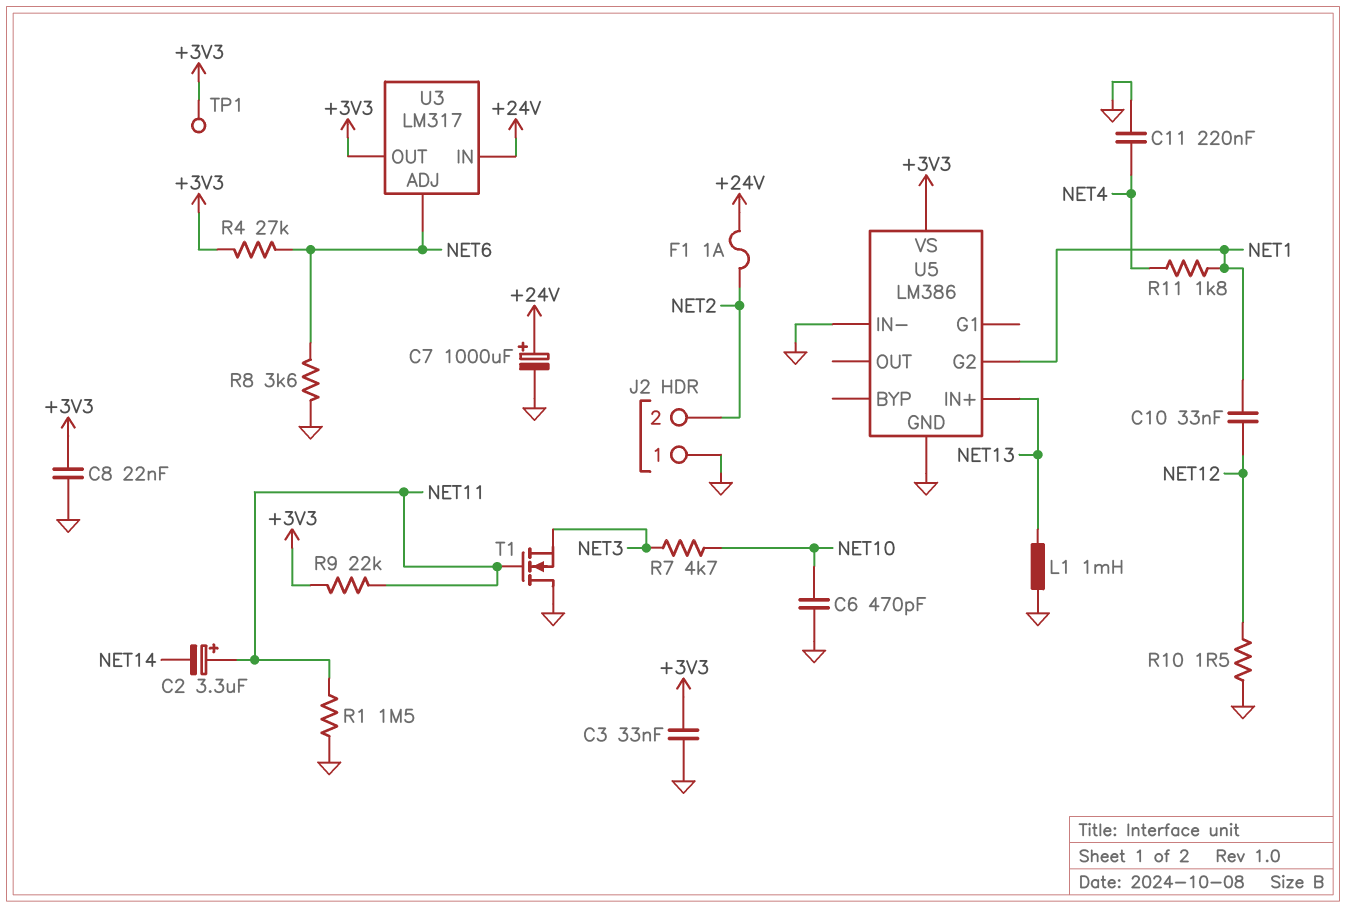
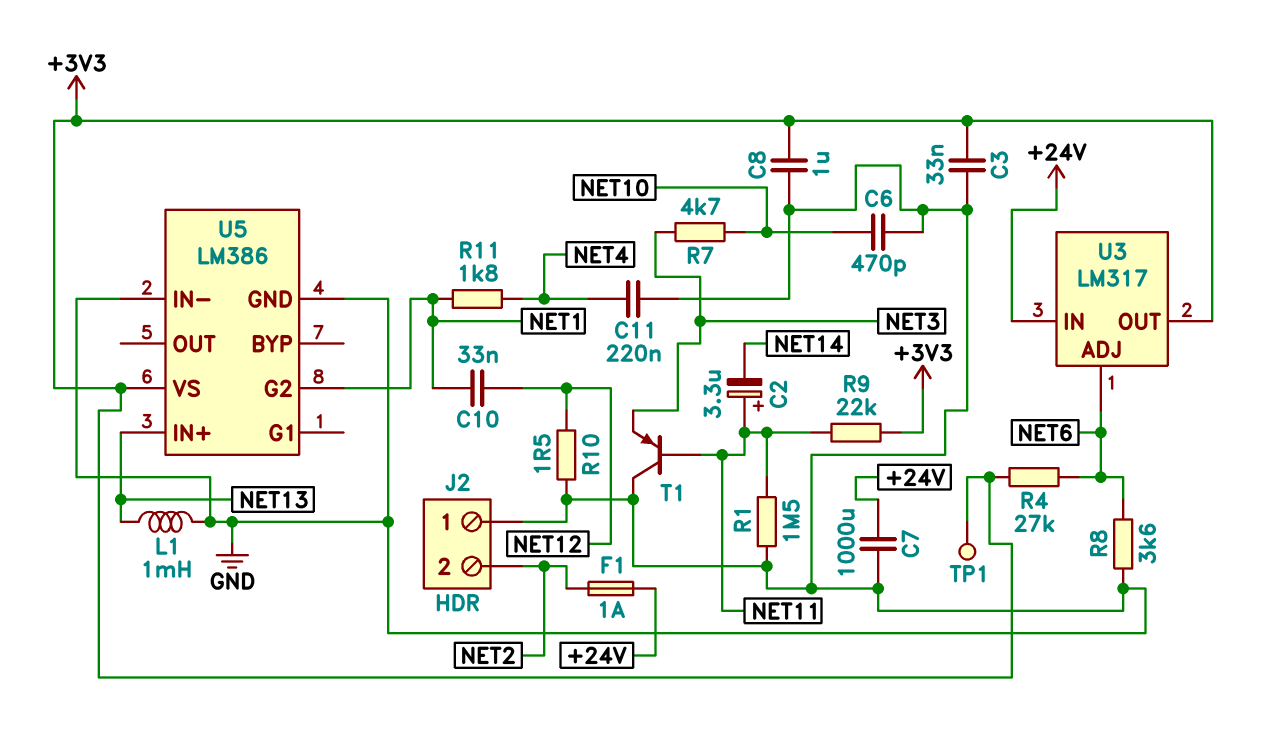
C7: 1000uF (plus +24V, minus GND) -> 1000uF (+24V, GND)
C8: 22nF (+3V3, GND) -> 1uF (+3V3, GND)
T1: NMOS (G NET11, D GND, S NET3) -> PNP (B NET11, C GND, E NET3)

